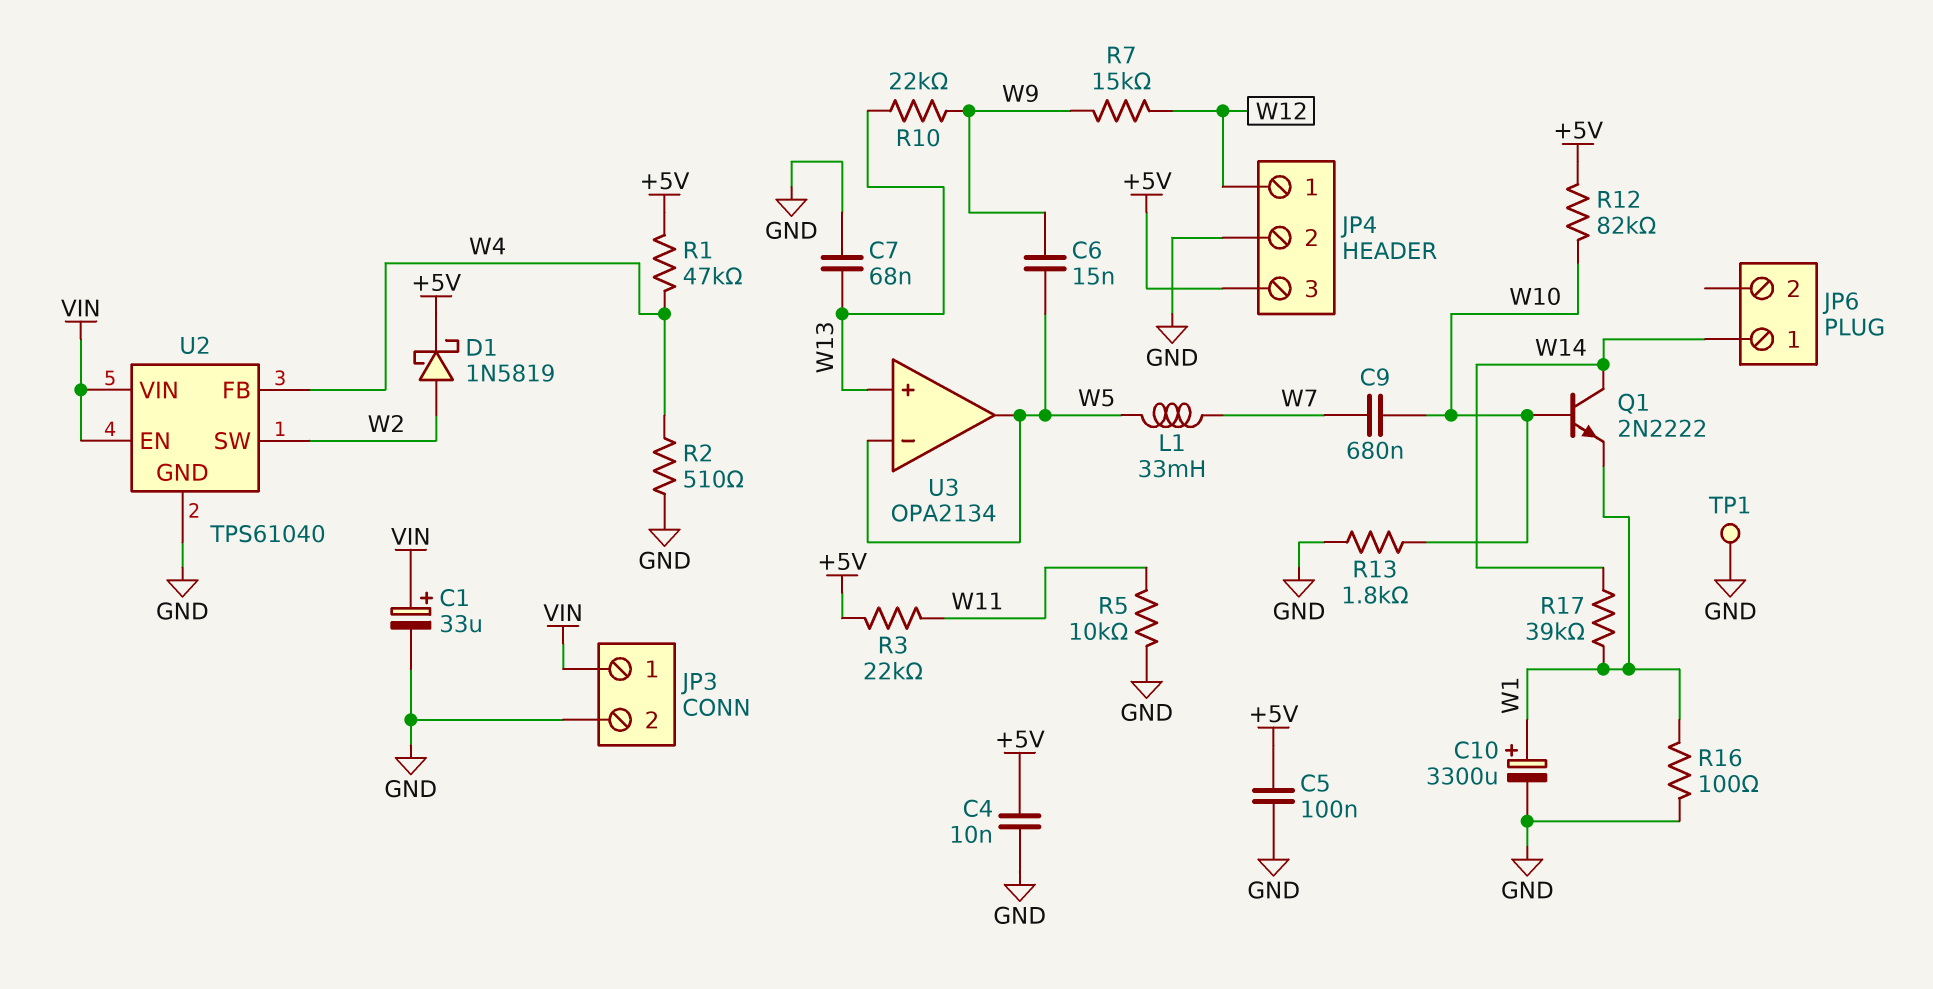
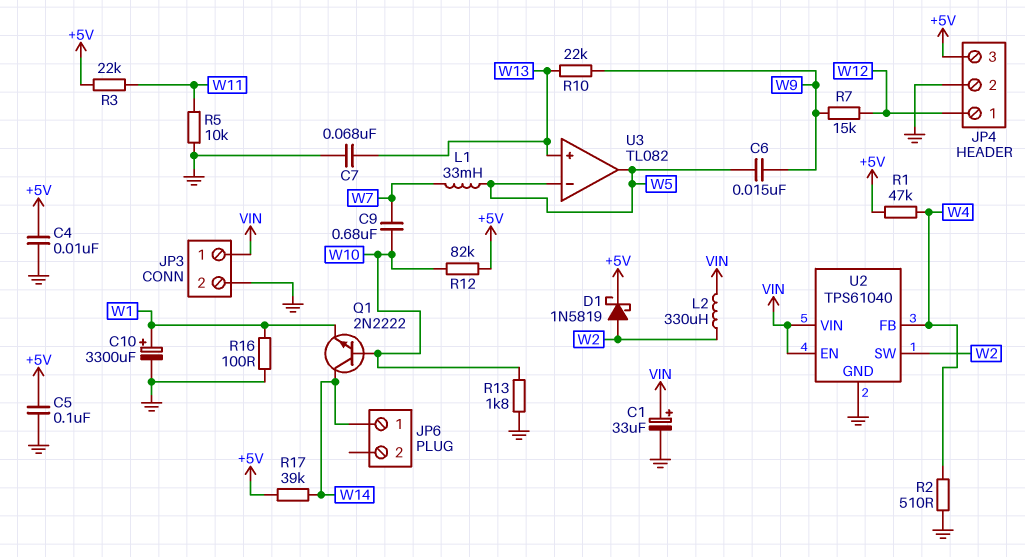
L2: none -> 330uH (VIN, W2)
R17: 39k (W1, W14) -> 39k (+5V, W14)
TP1: test point (GND) -> none
U3: OPA2134 -> TL082

